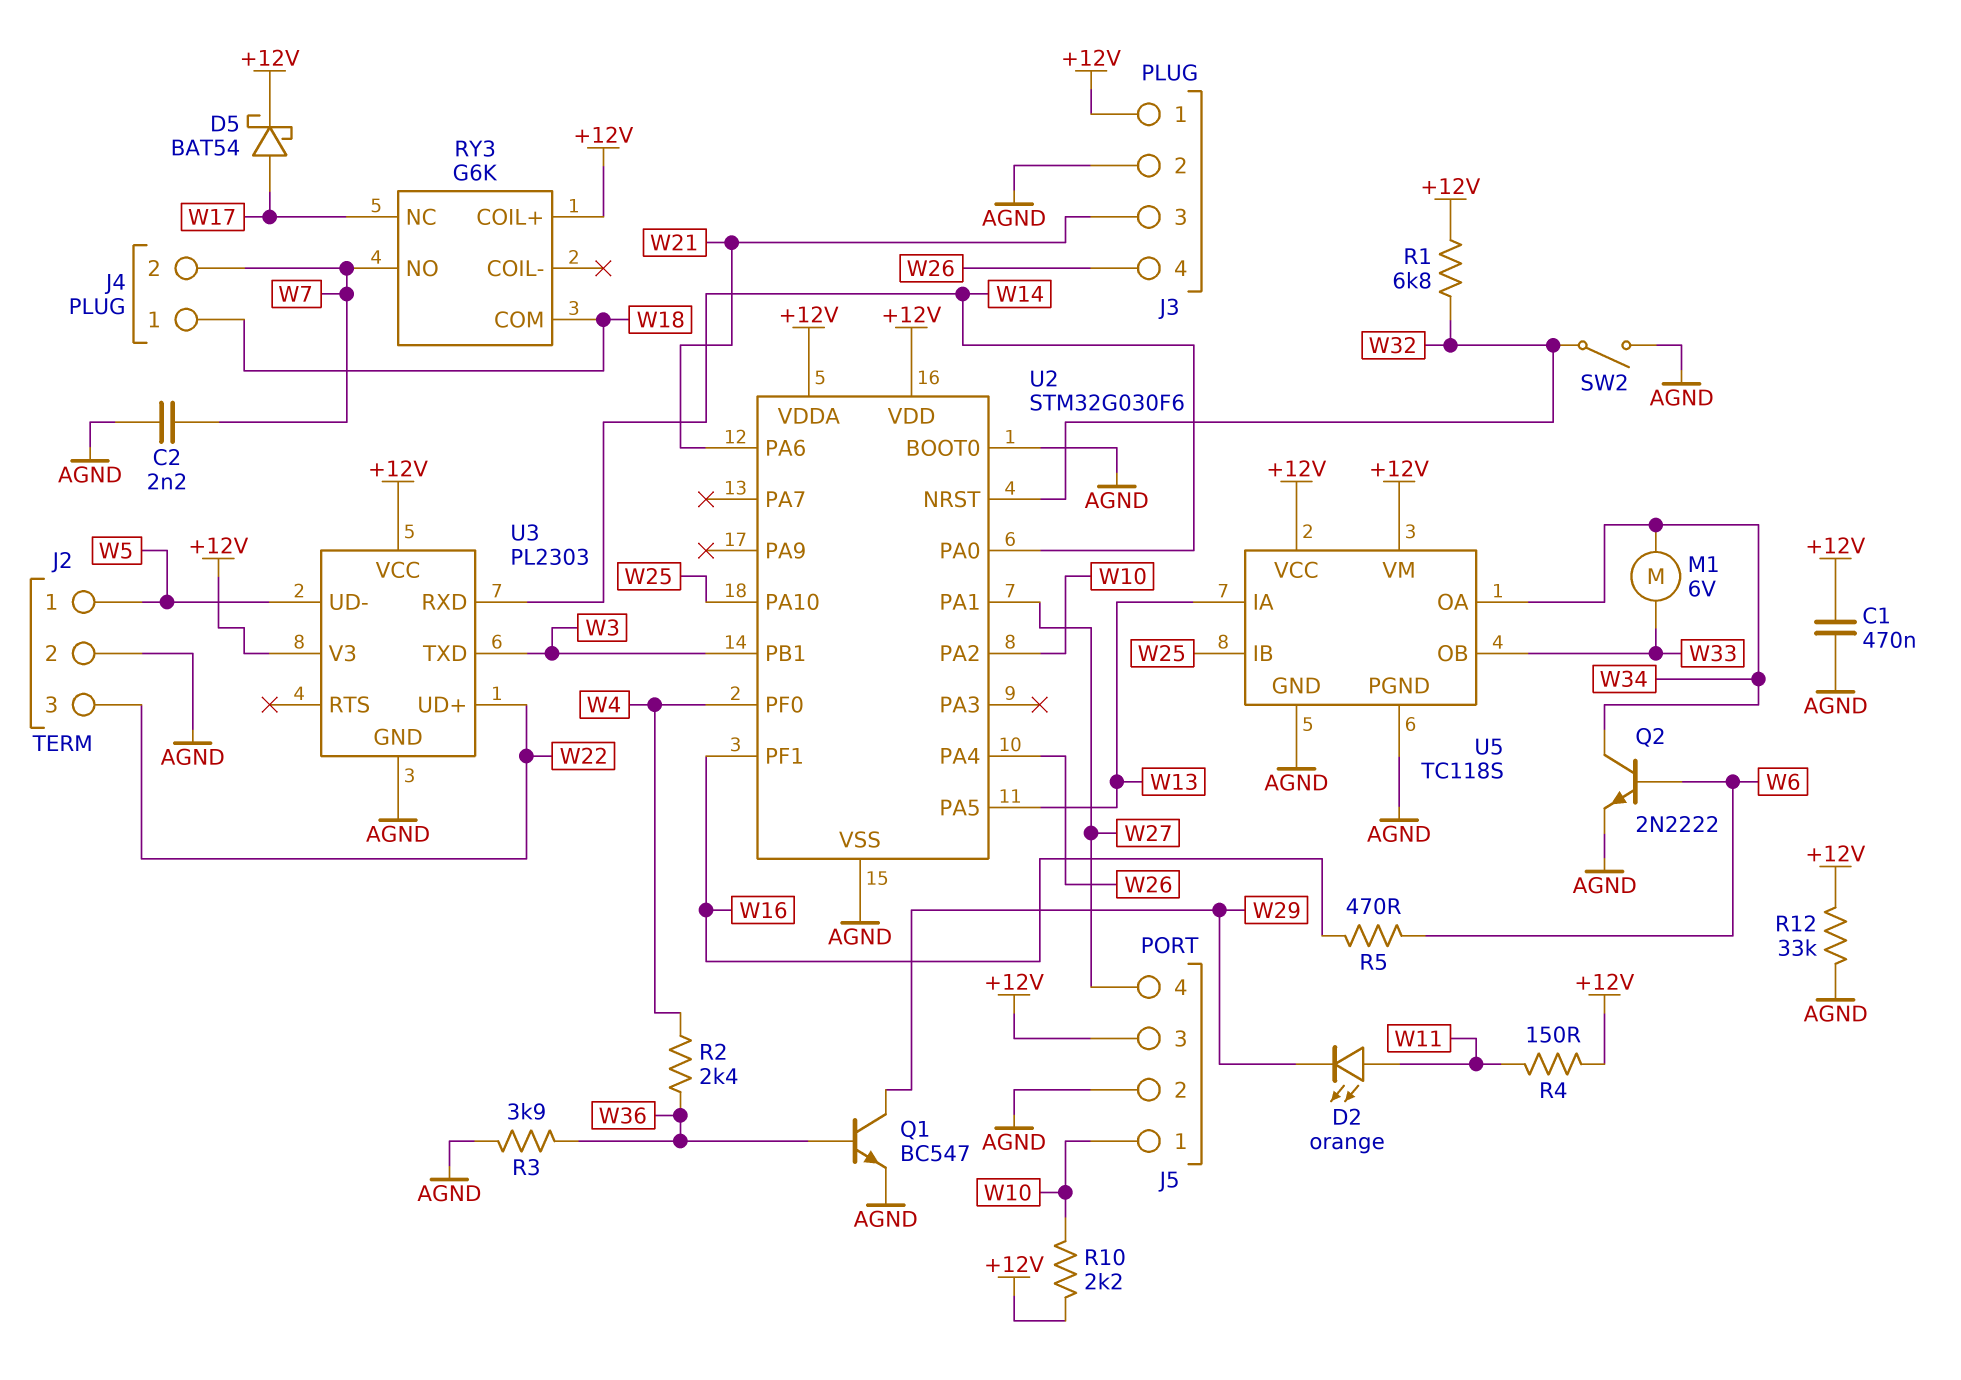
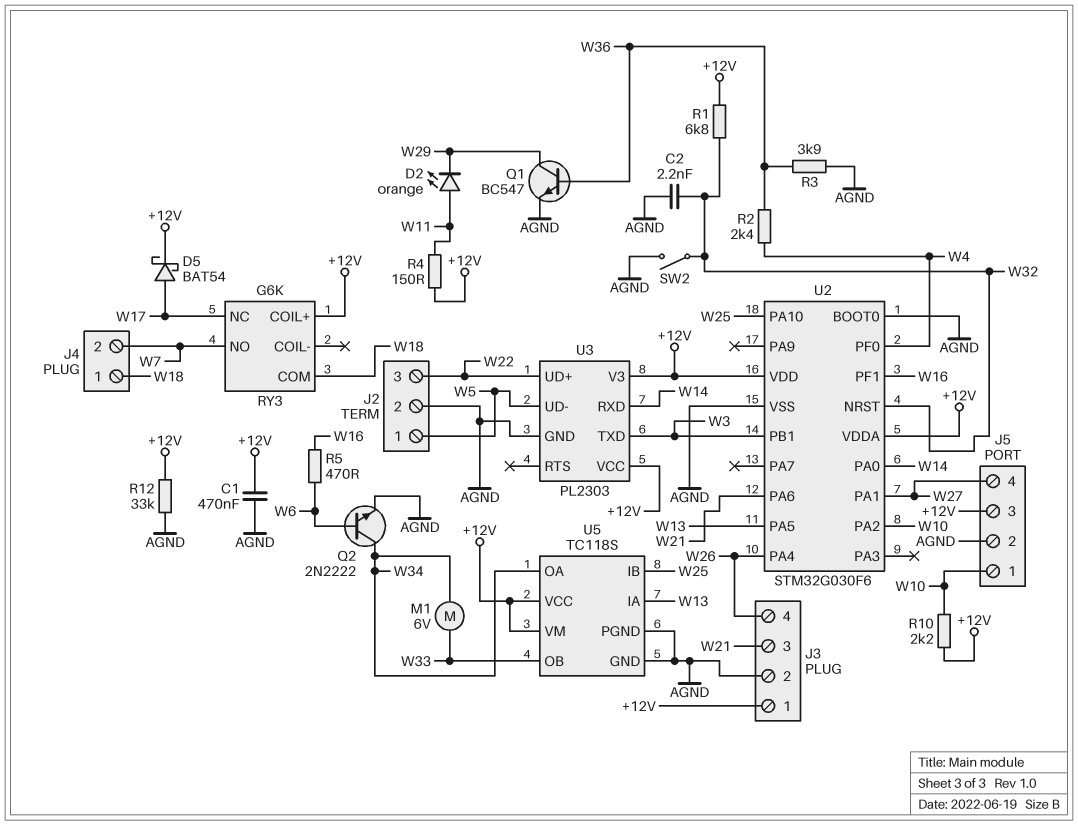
C2: 2.2nF (AGND, W7) -> 2.2nF (AGND, W32)

